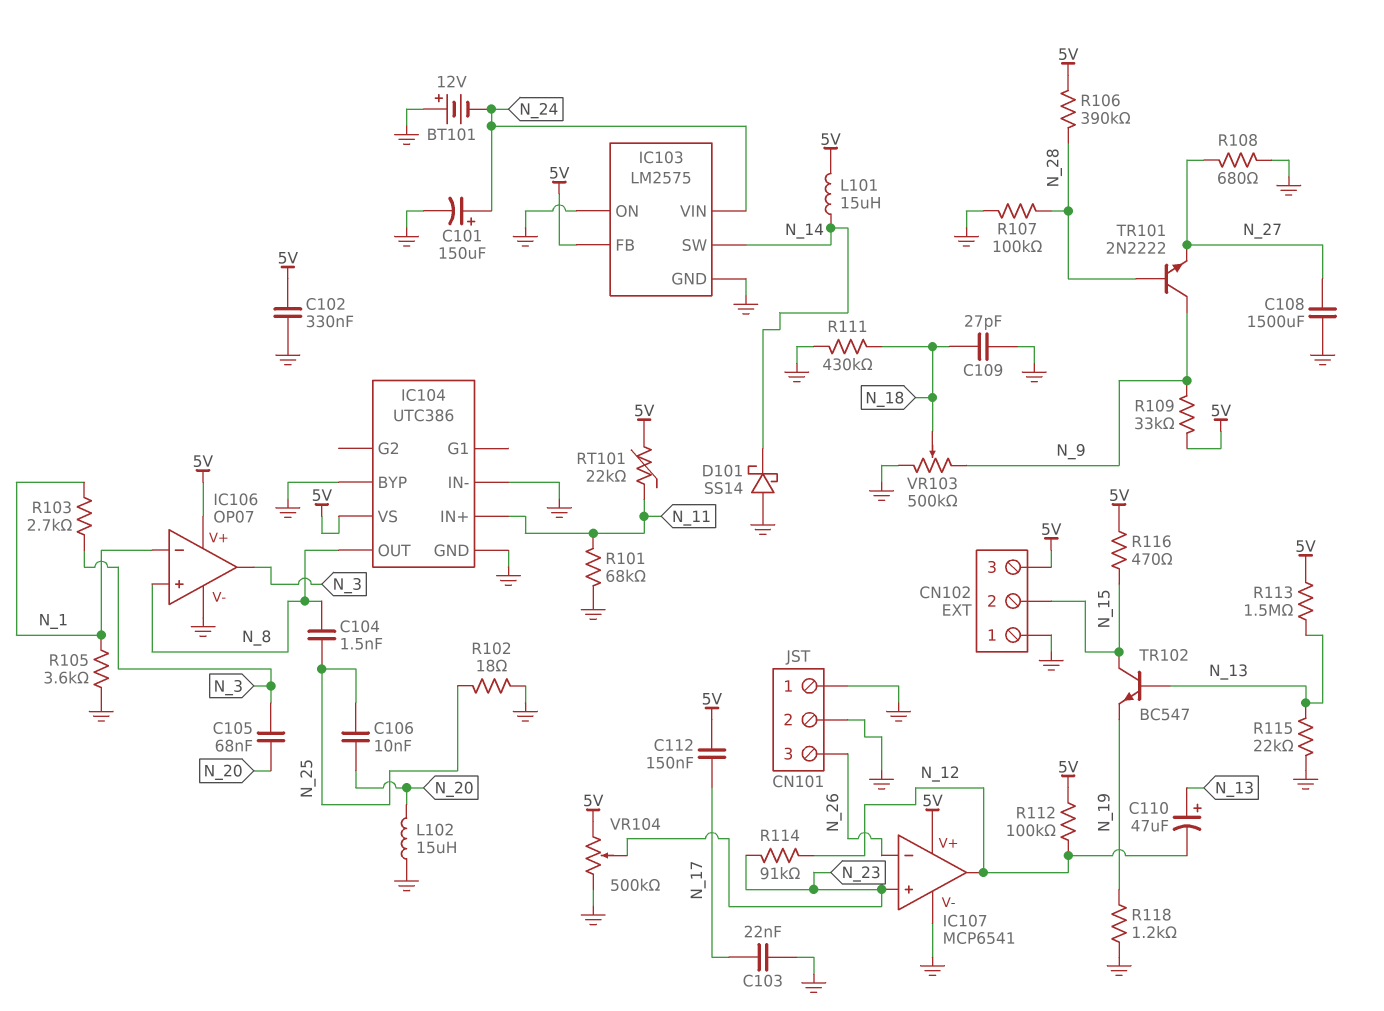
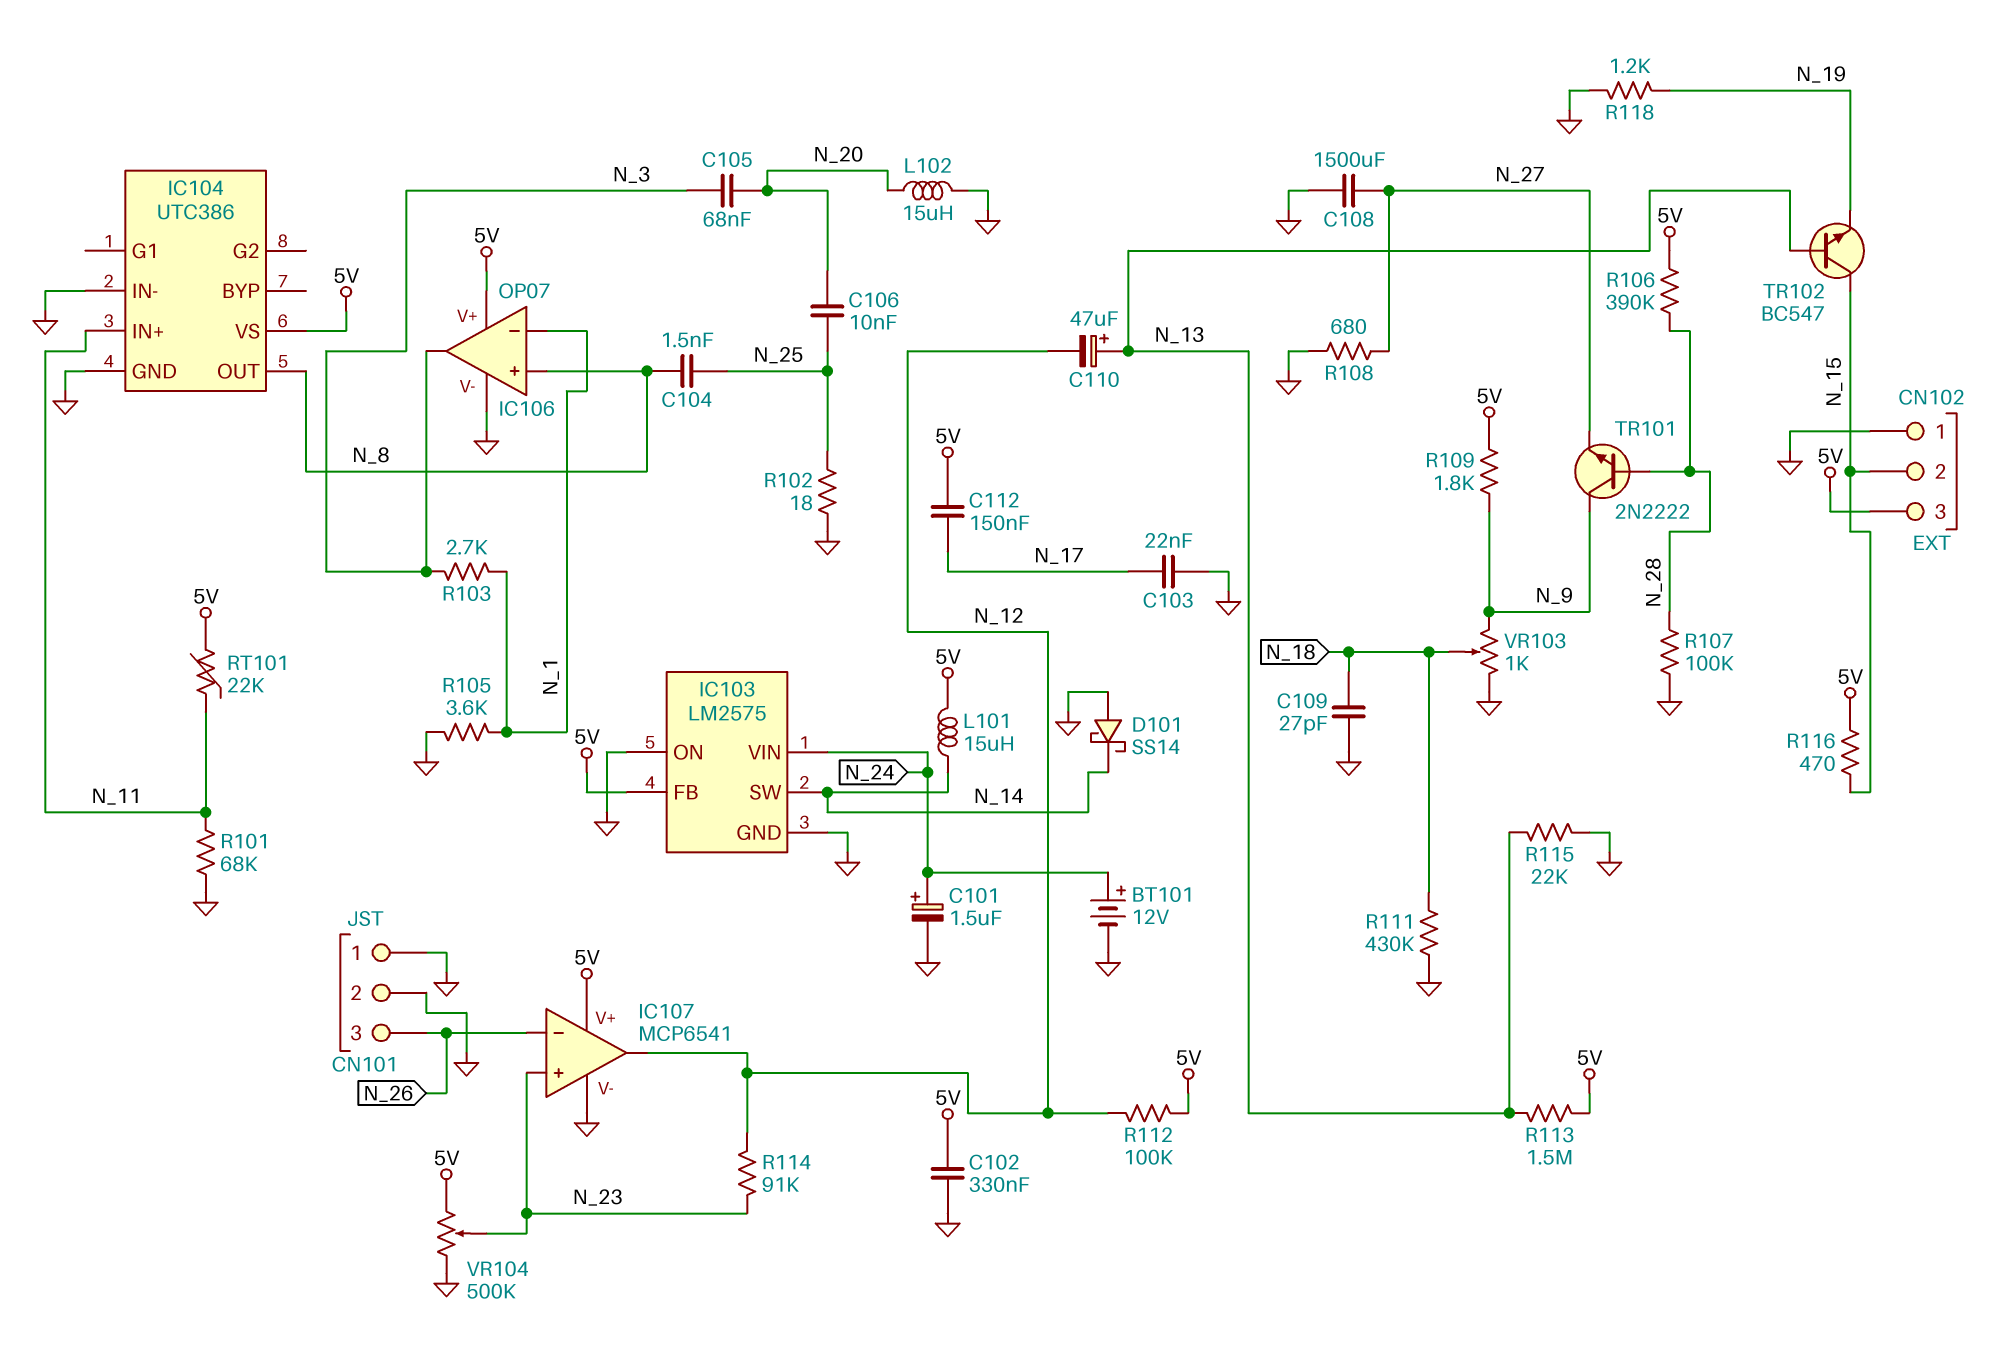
BT101: 12V (plus GND, minus N_24) -> 12V (plus N_24, minus GND)
C101: 150uF (plus N_24, minus GND) -> 1.5uF (plus N_24, minus GND)
IC104 pin BYP: GND -> none
R109: 33k (5V, N_9) -> 1.8k (5V, N_9)
VR103: 500k (GND, N_9, wiper N_18) -> 1k (GND, N_9, wiper N_18)

